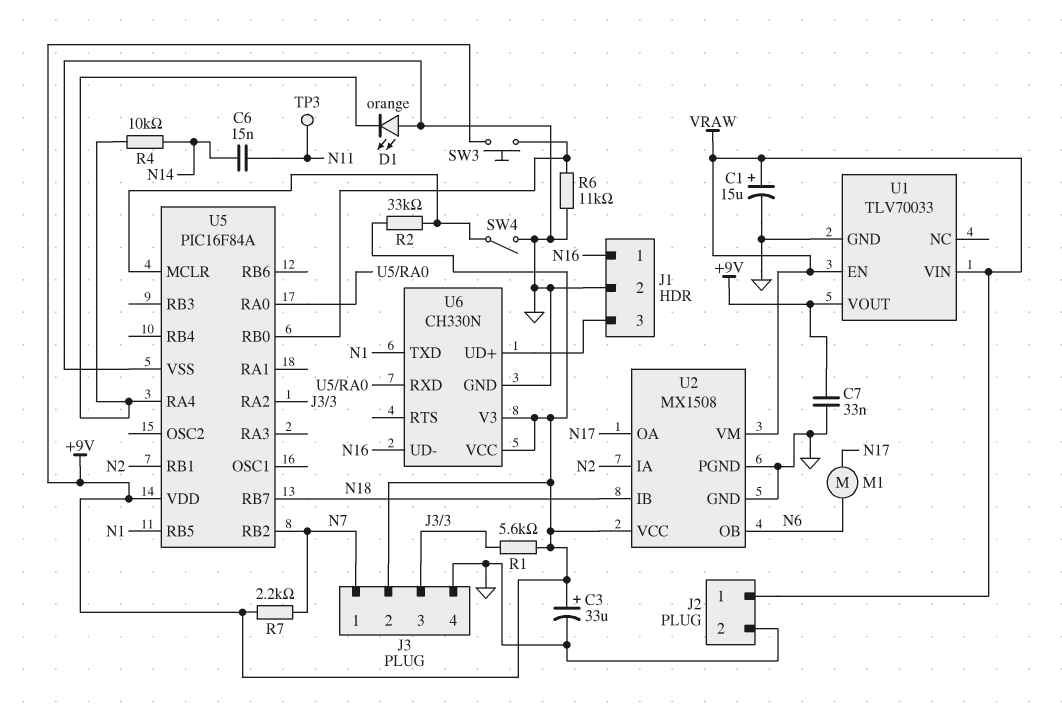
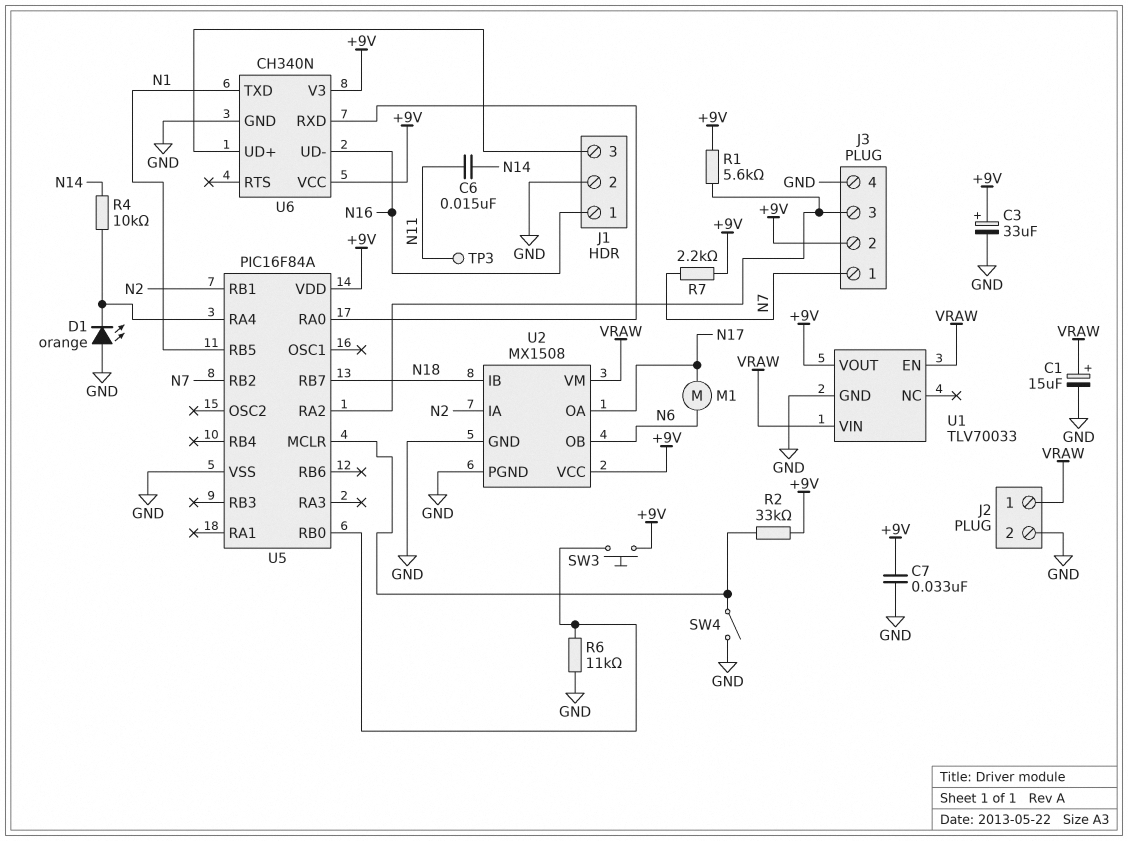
U6: CH330N -> CH340N

